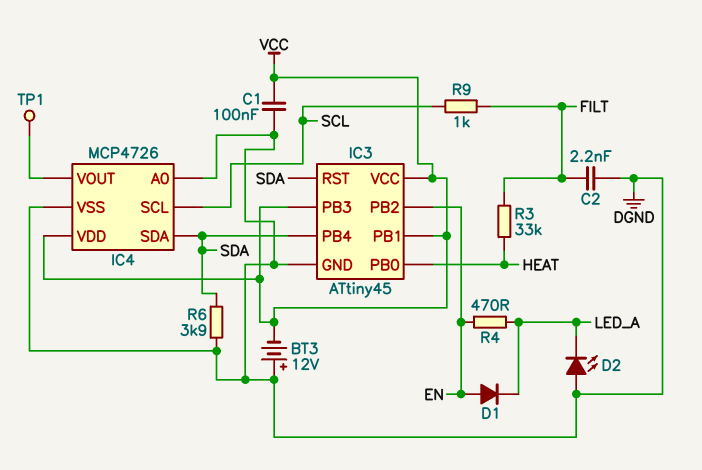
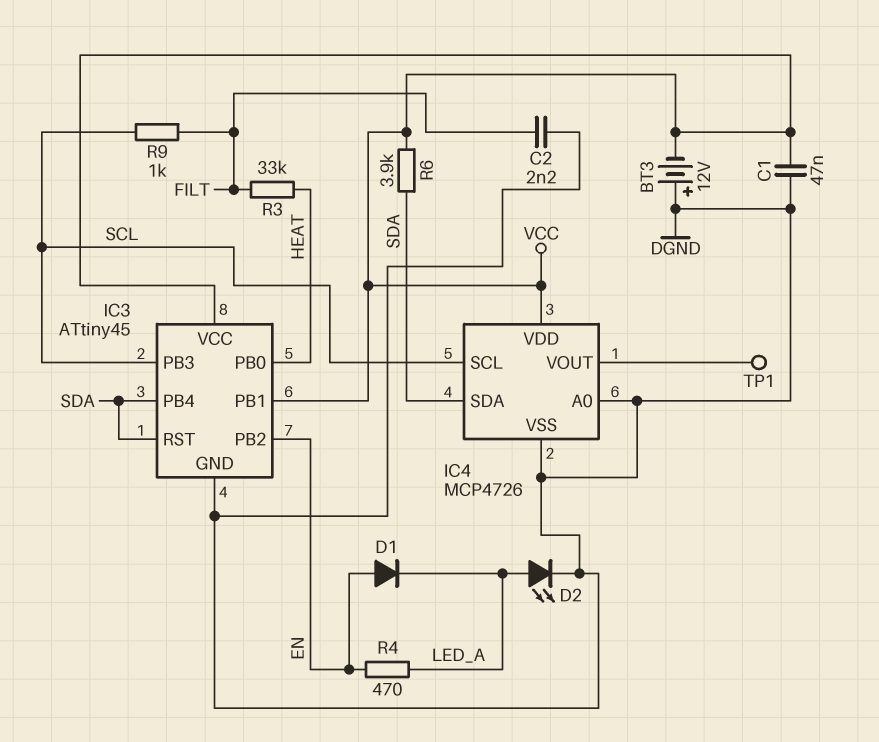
C1: 100nF (DGND, VCC) -> 47nF (DGND, VCC)
D2: LED (A DGND, K LED_A) -> LED (A LED_A, K DGND)
IC3 pin PB3: VCC -> SCL
R6: 3.9k (DGND, SDA) -> 3.9k (SDA, VCC)

